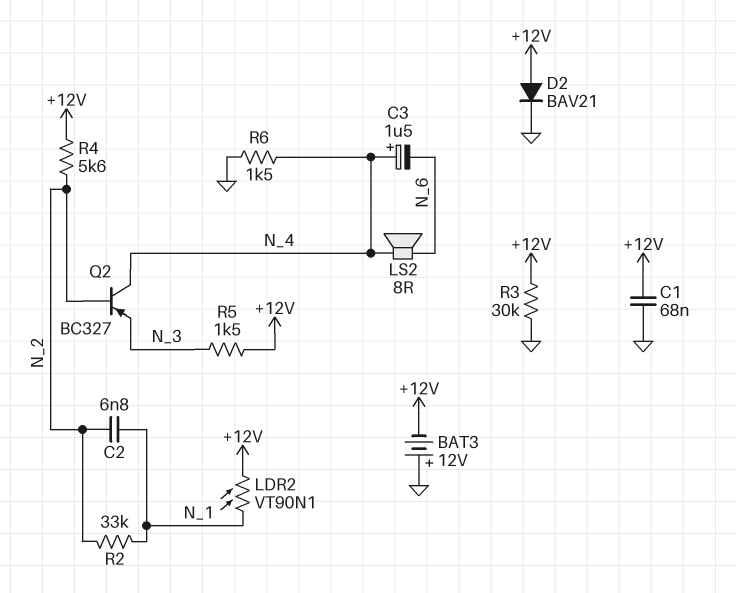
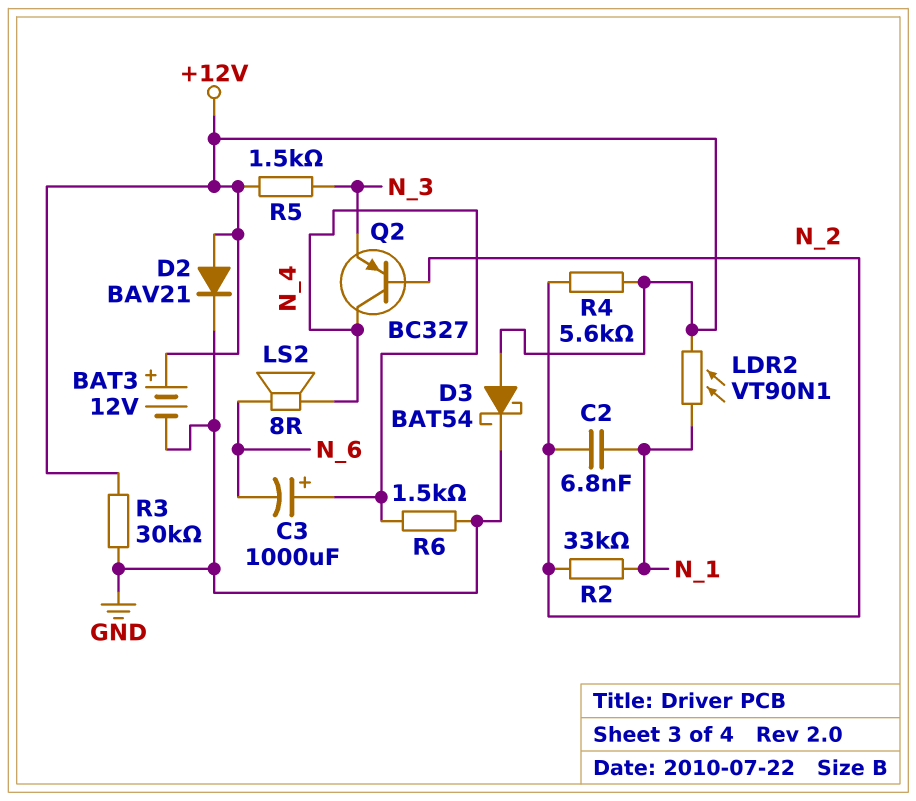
BAT3: 12V (plus GND, minus +12V) -> 12V (plus +12V, minus GND)
C1: 68nF (+12V, GND) -> none
C3: 1.5uF (plus N_4, minus N_6) -> 1000uF (plus N_4, minus N_6)
D3: none -> schottky BAT54 (A +12V, K GND)

